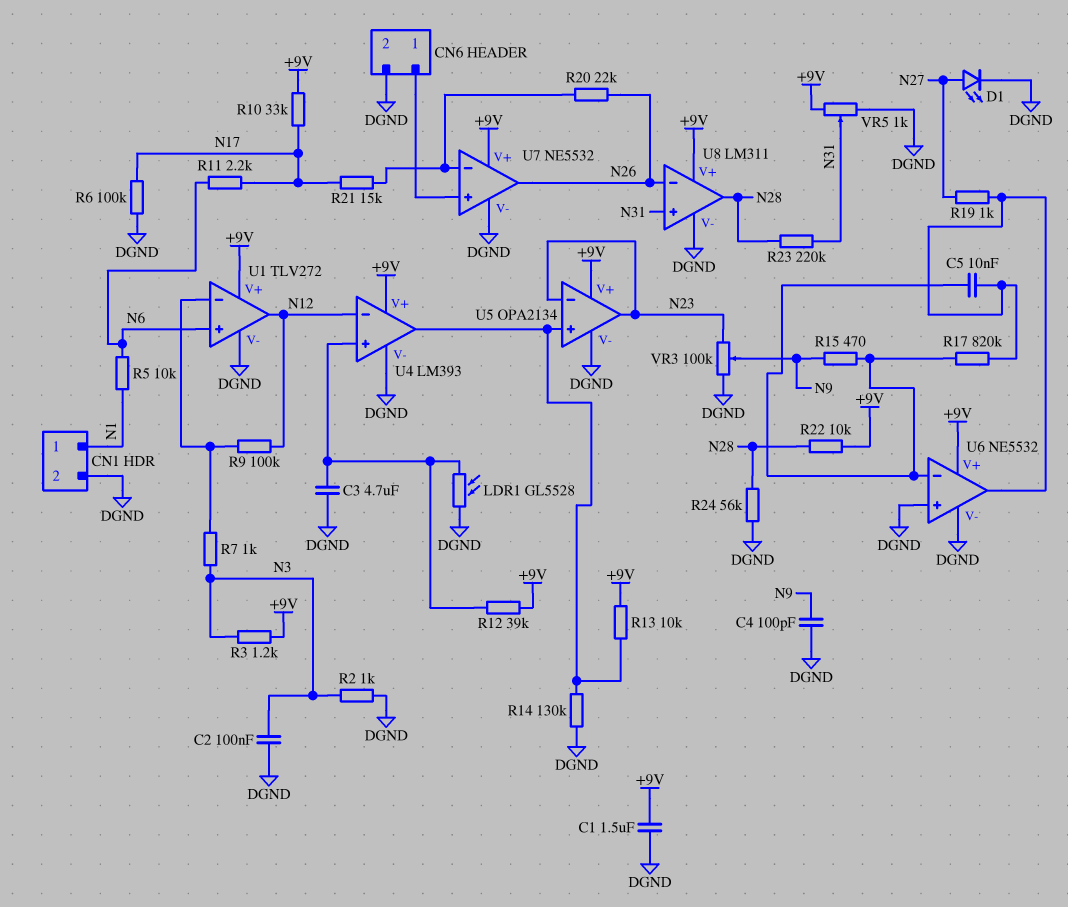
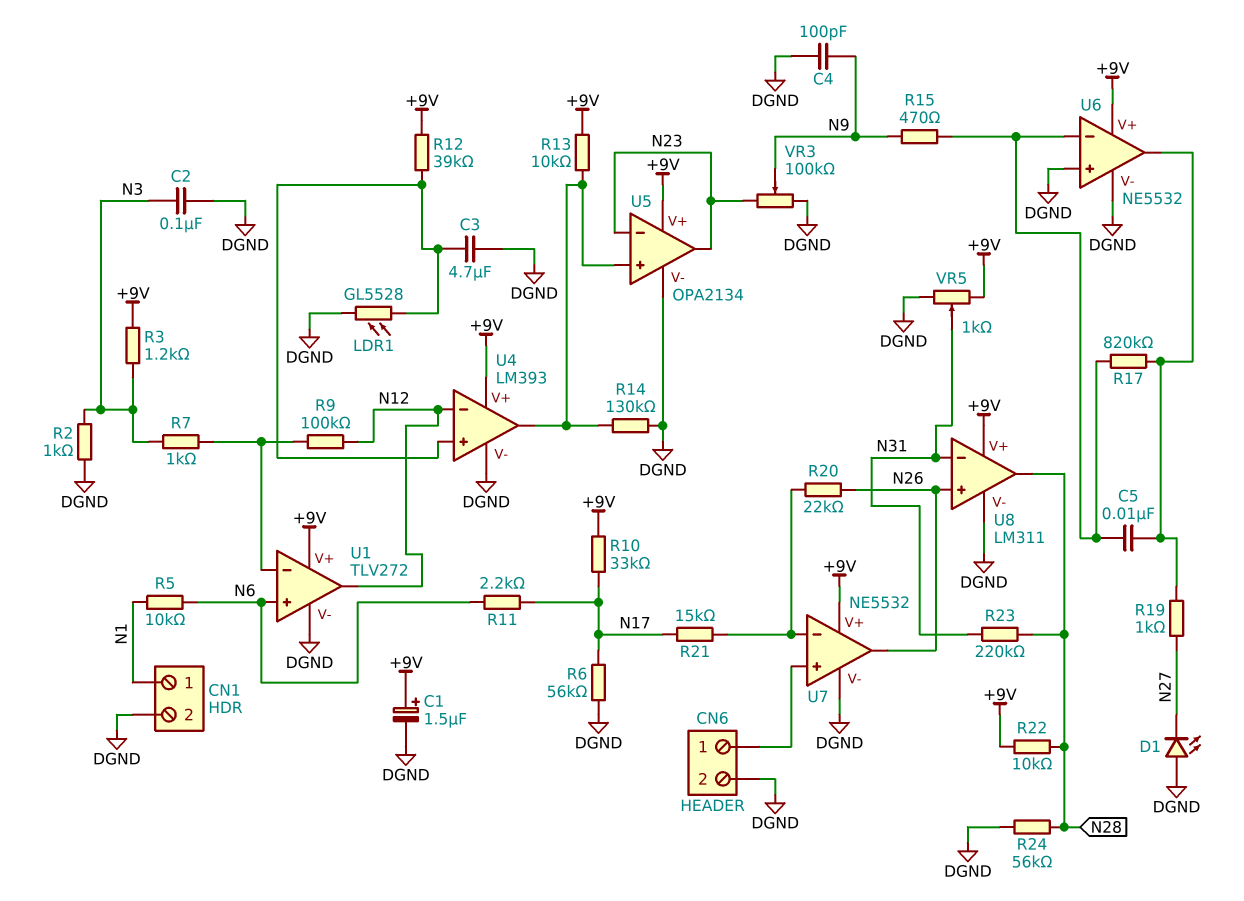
C1: 1.5uF (+9V, DGND) -> 1.5uF (plus +9V, minus DGND)
D1: LED (A N27, K DGND) -> LED (A DGND, K N27)
R6: 100k (DGND, N17) -> 56k (DGND, N17)
U8 pin in+: N31 -> N26
U8 pin in-: N26 -> N31

